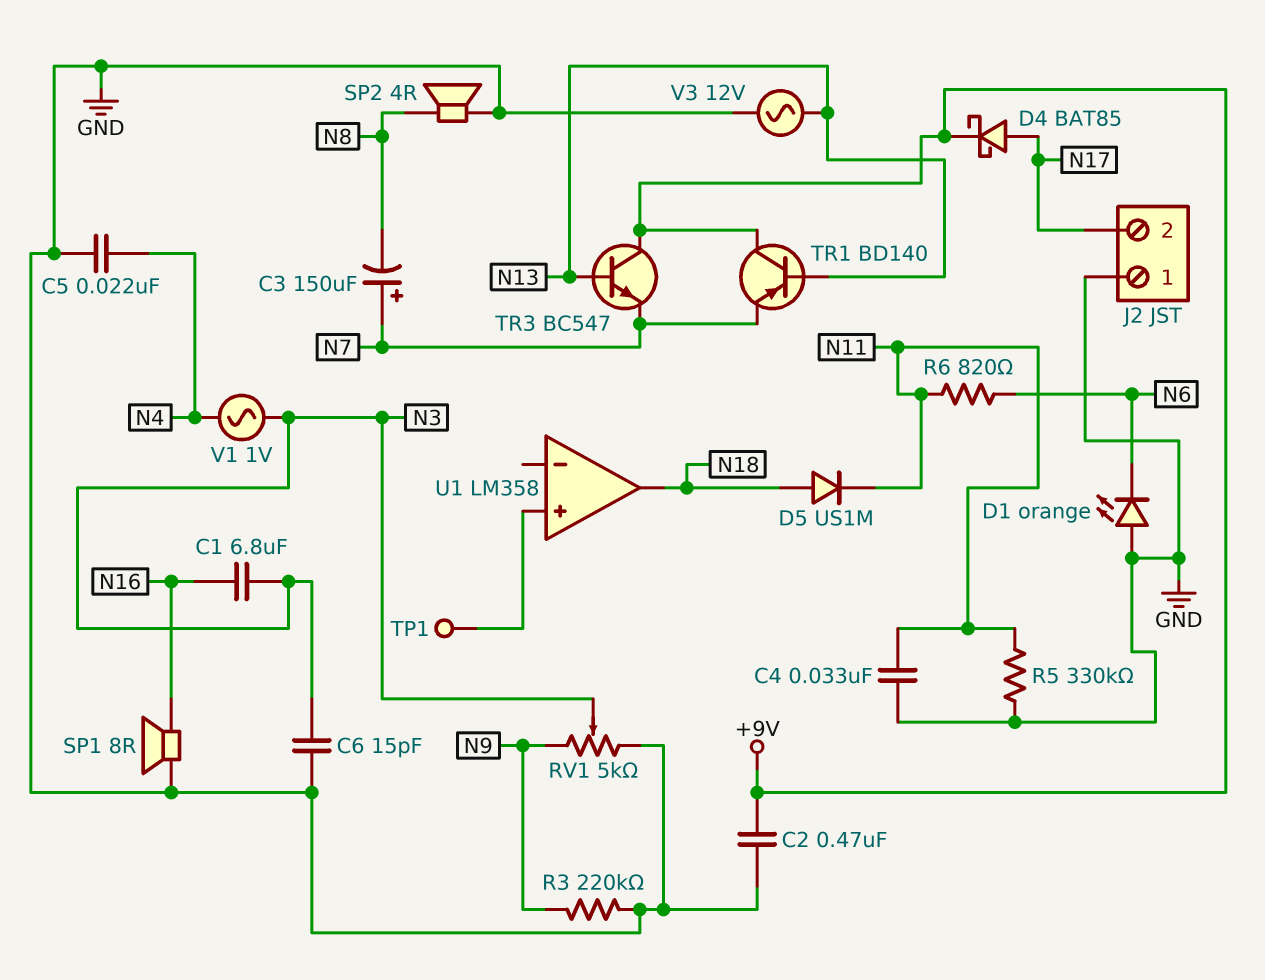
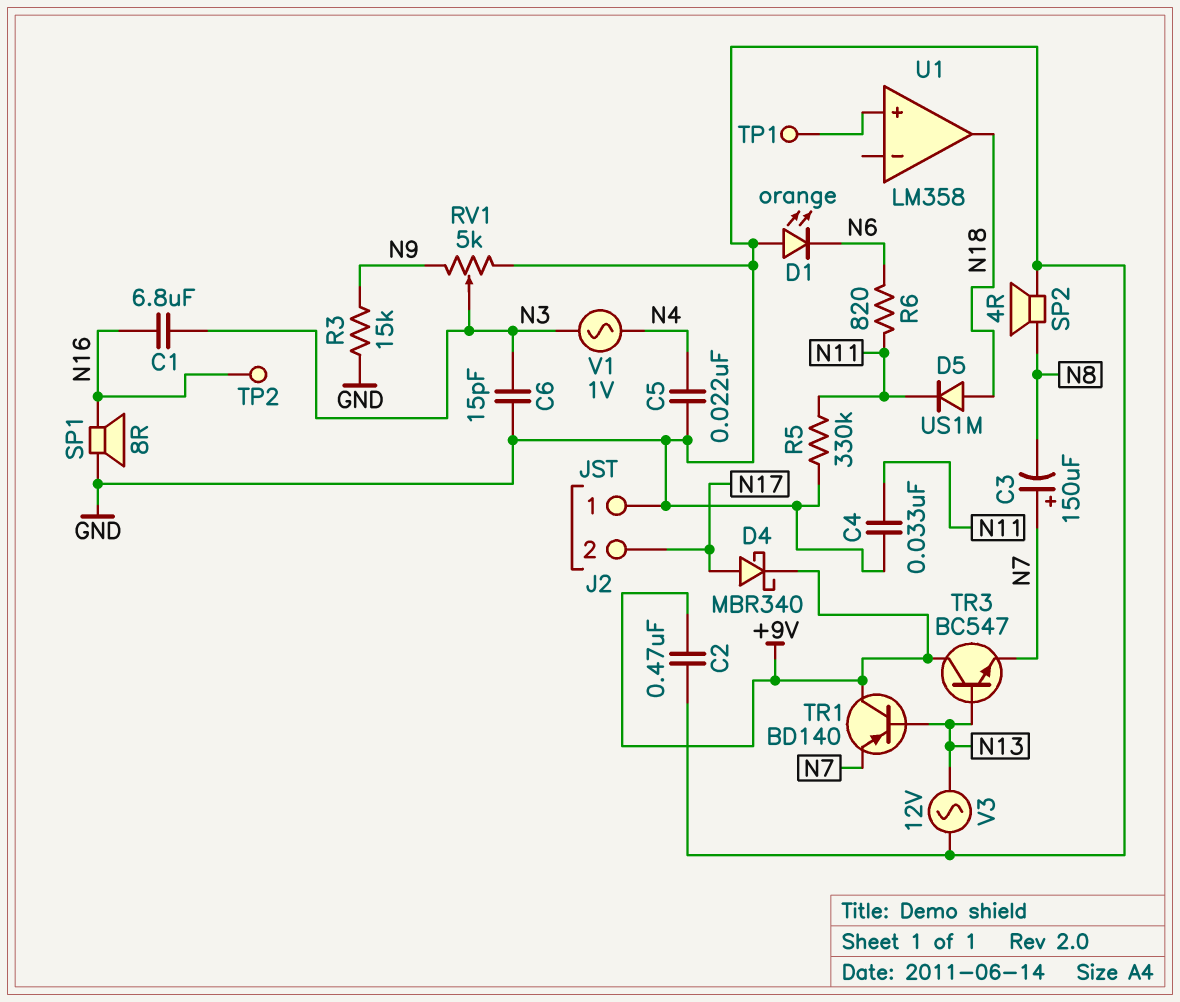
D4: schottky BAT85 (A N17, K +9V) -> schottky MBR340 (A N17, K +9V)
R3: 220k (GND, N9) -> 15k (GND, N9)
TP2: none -> test point (N16)

